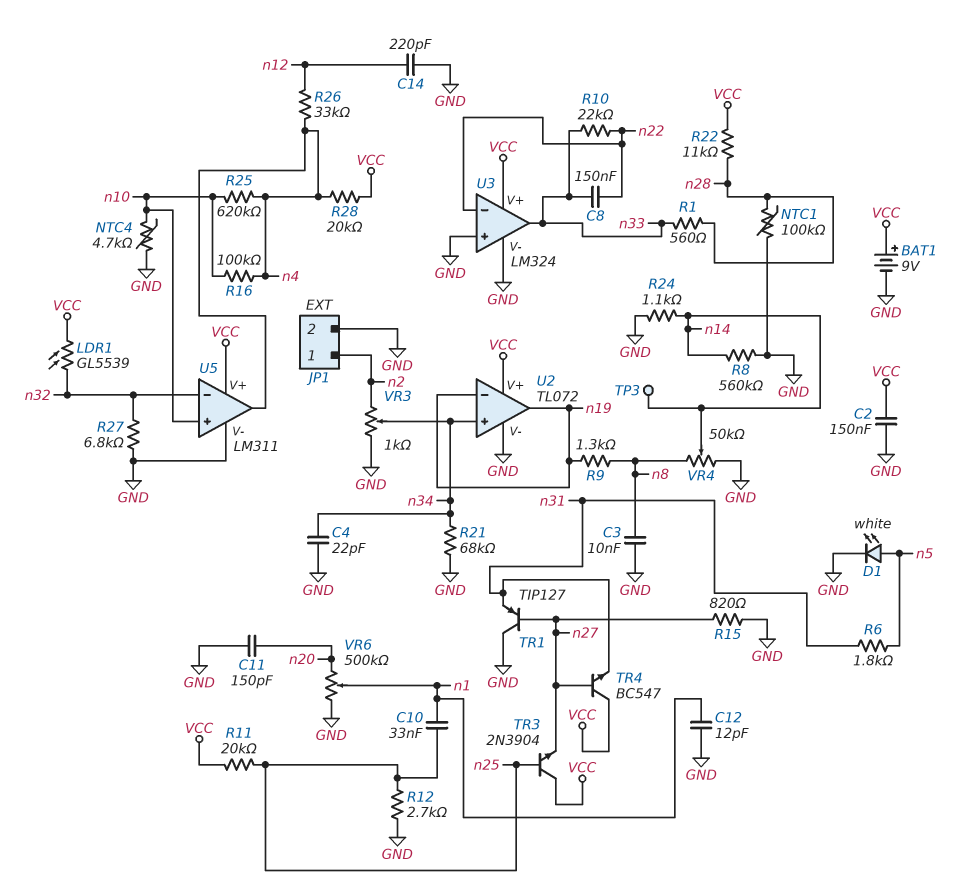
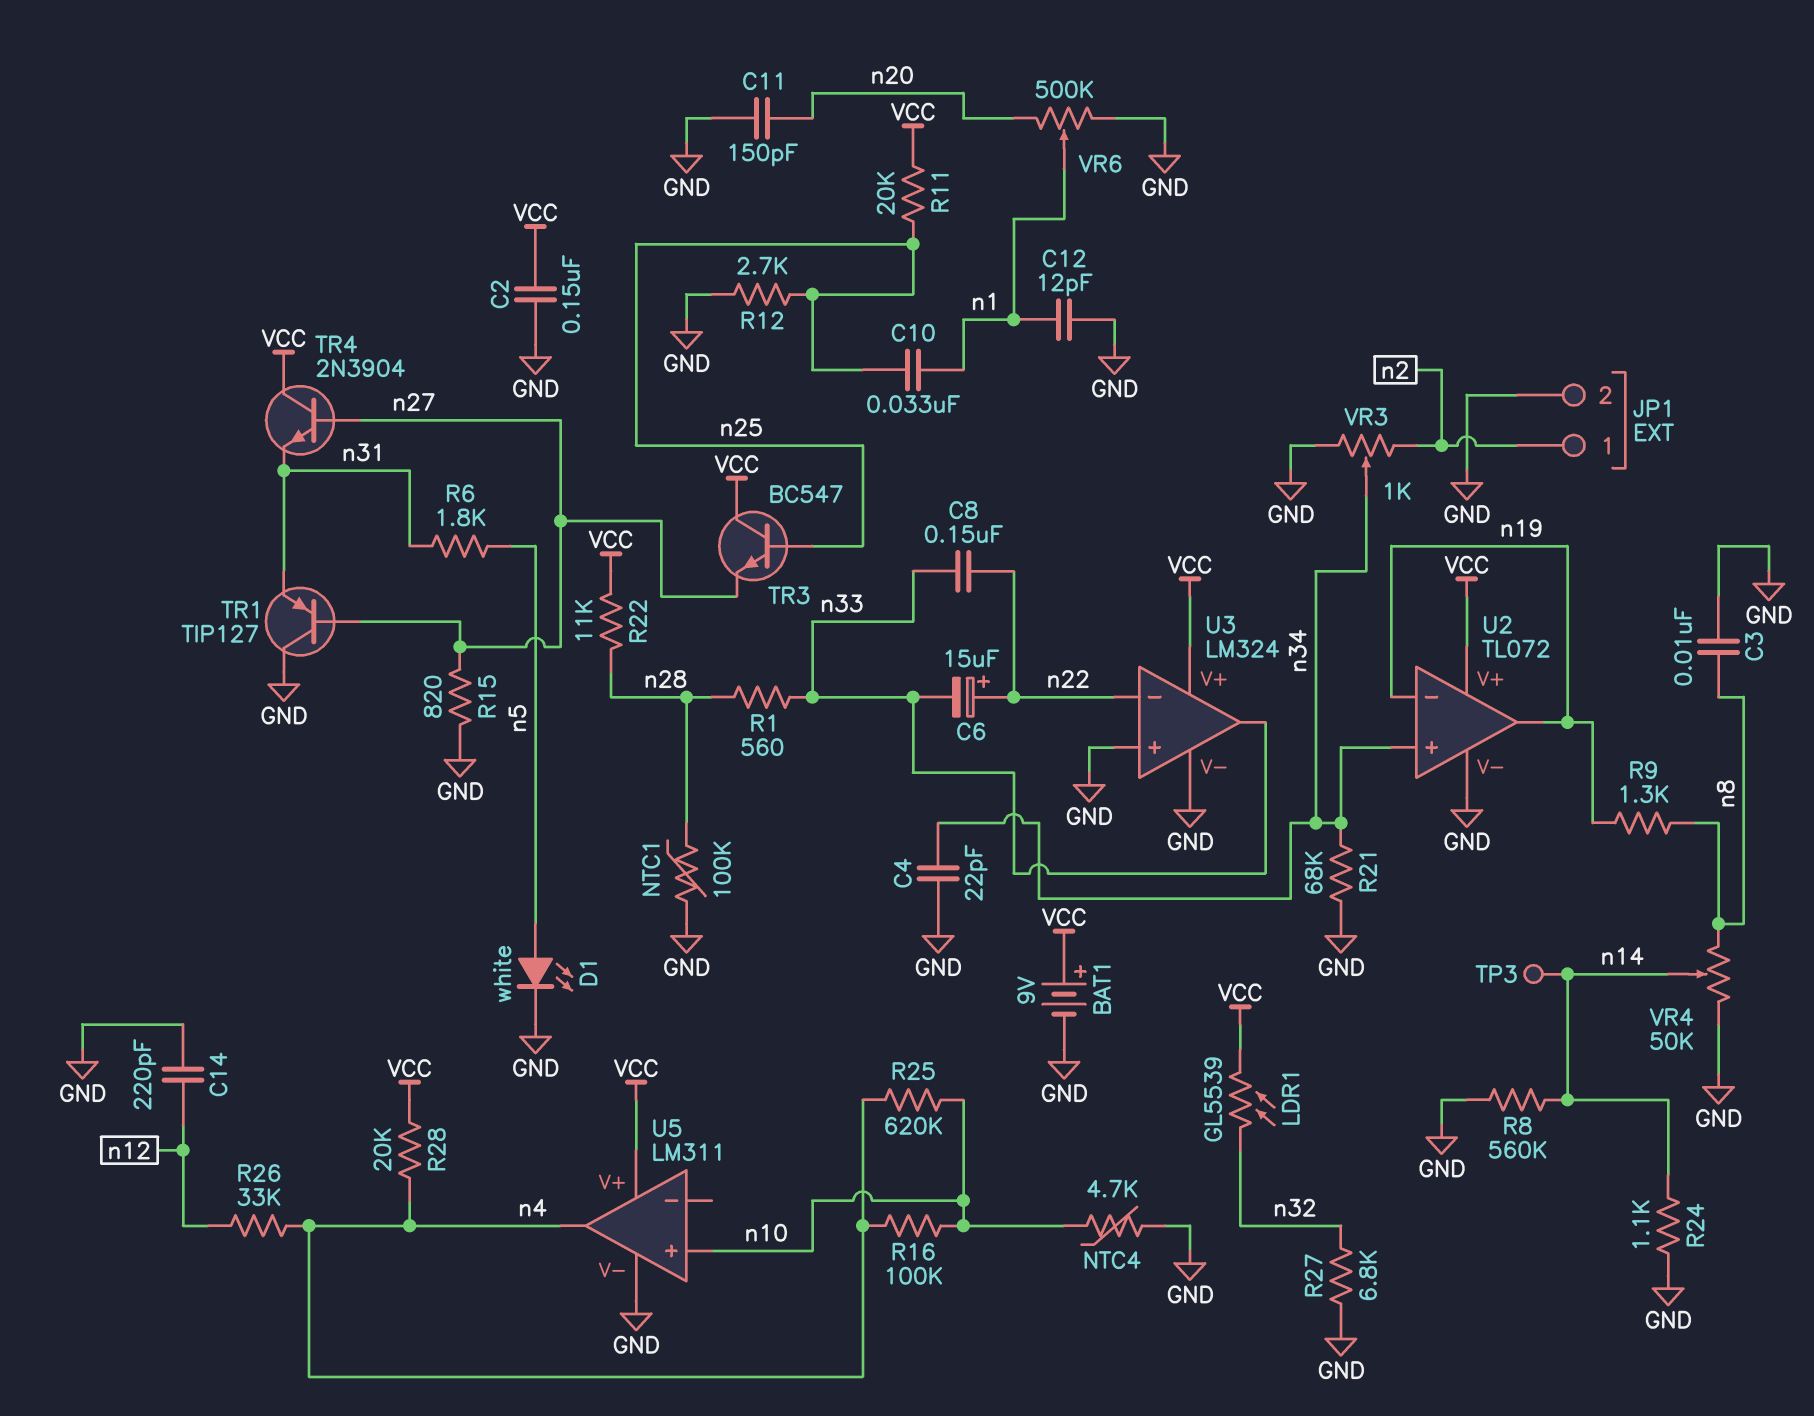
C6: none -> 15uF (plus n22, minus n33)
R10: 22k (n22, n33) -> none
TR3: NPN 2N3904 (B n25, C VCC, E n27) -> NPN BC547 (B n25, C VCC, E n27)
TR4: NPN BC547 (B n27, C VCC, E n31) -> NPN 2N3904 (B n27, C VCC, E n31)
U5 pin in-: n32 -> none

